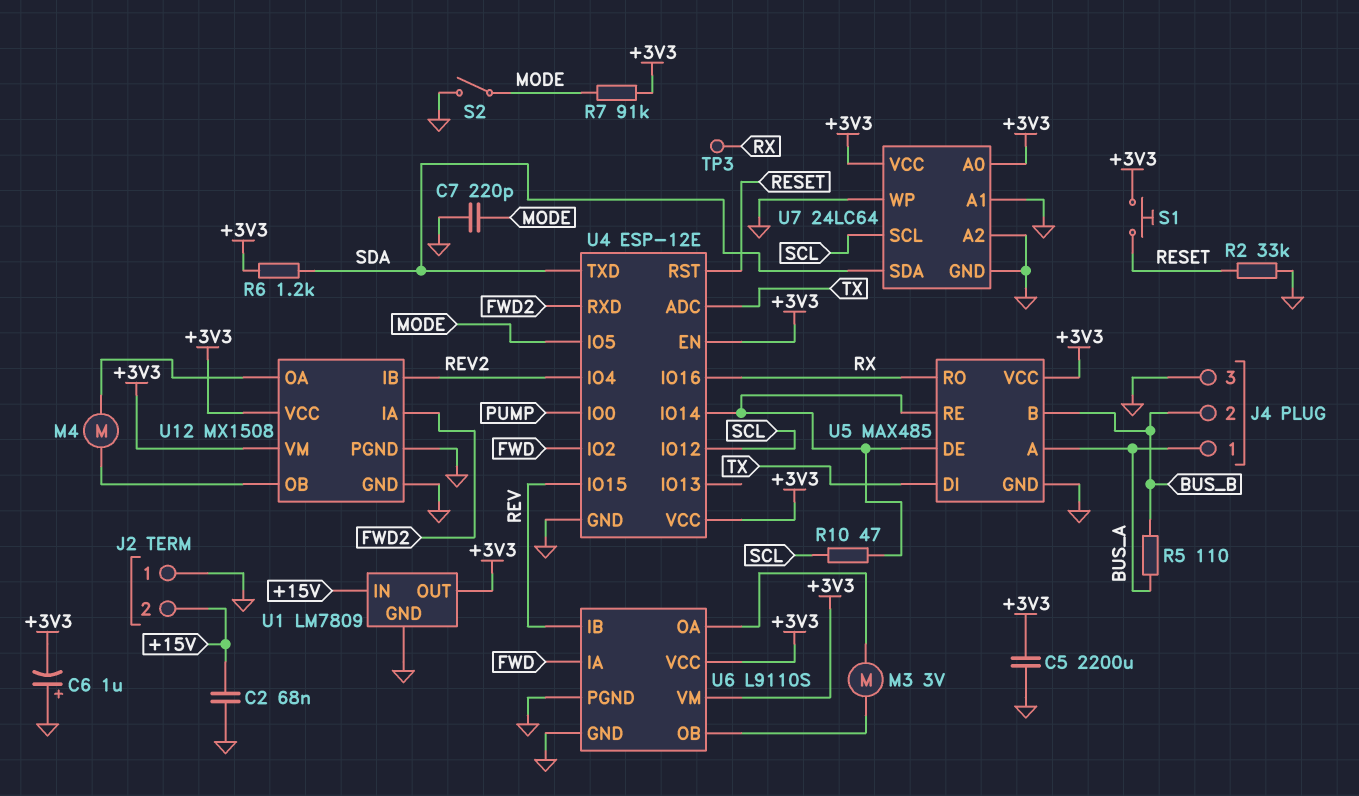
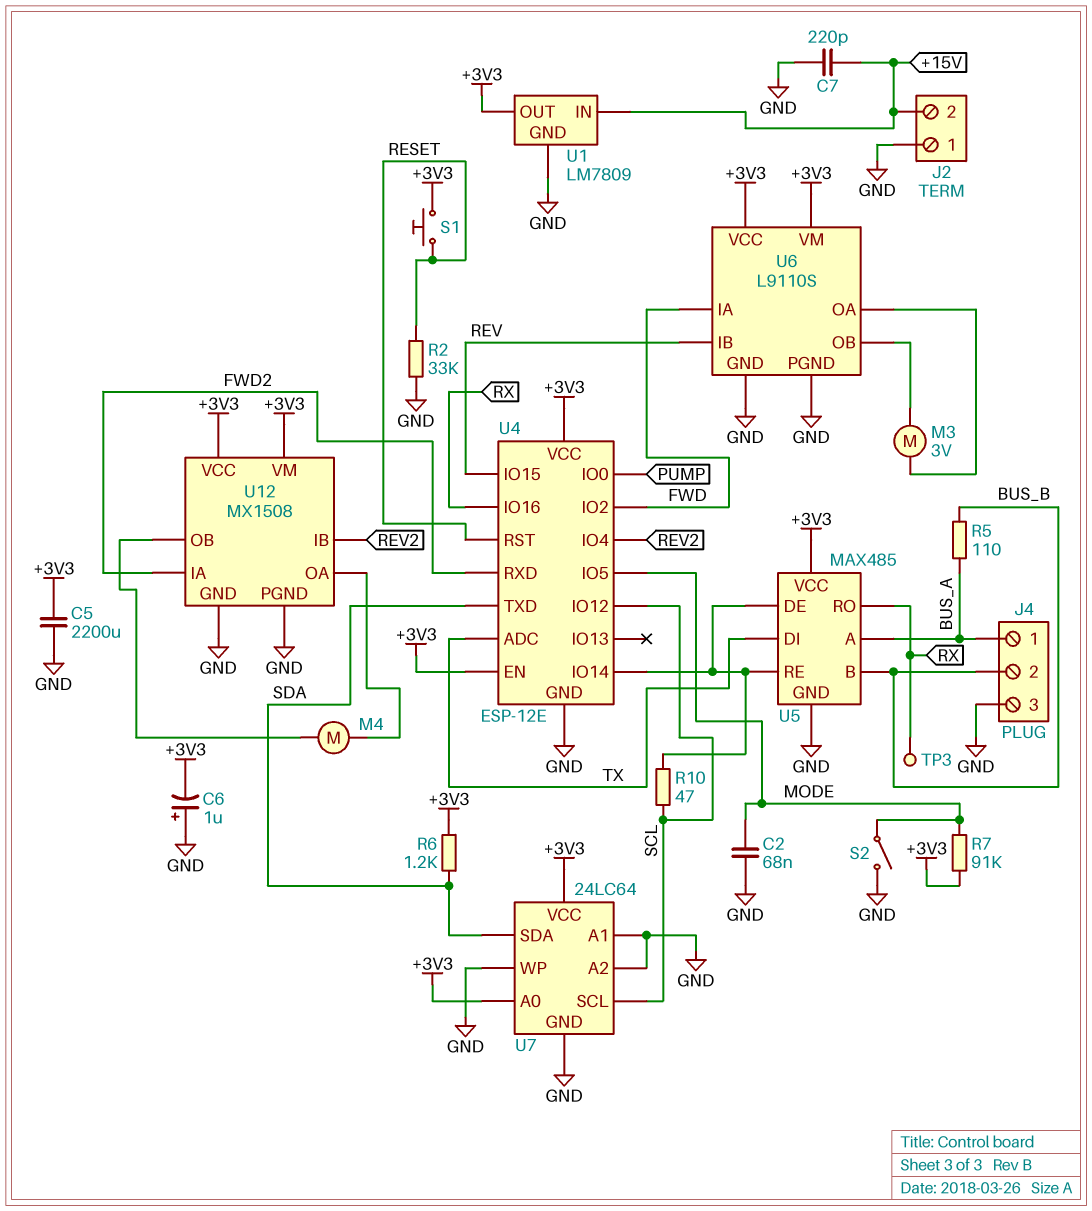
C2: 68nF (+15V, GND) -> 68nF (GND, MODE)
C7: 220pF (GND, MODE) -> 220pF (+15V, GND)

